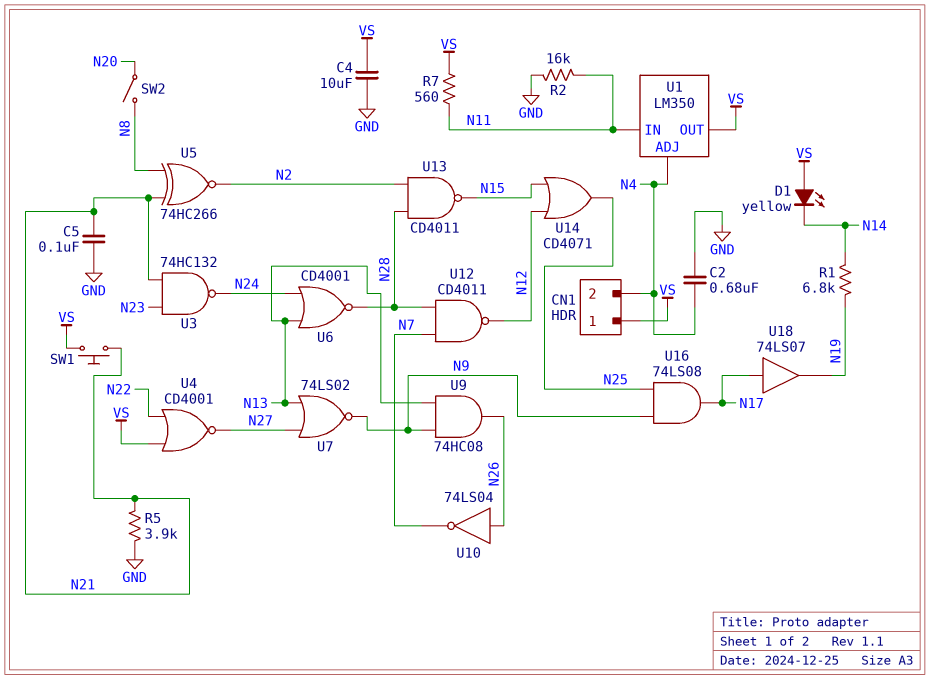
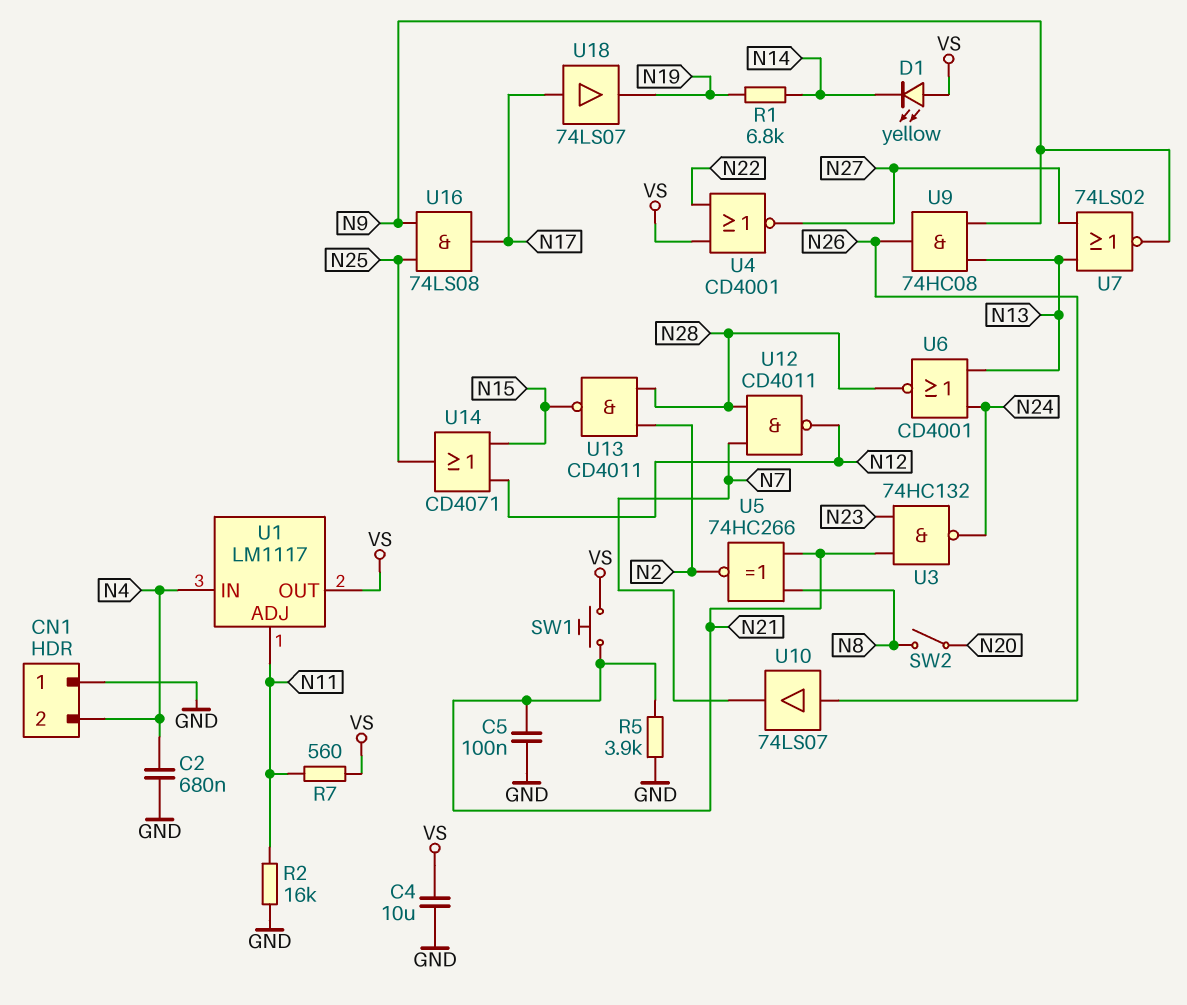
CN1 pin 1: VS -> GND
U1: LM350 -> LM1117
U1 pin ADJ: N4 -> N11
U1 pin IN: N11 -> N4
U10: NOT 74LS04 (in N26, out N7) -> buffer 74LS07 (in N26, out N7)

